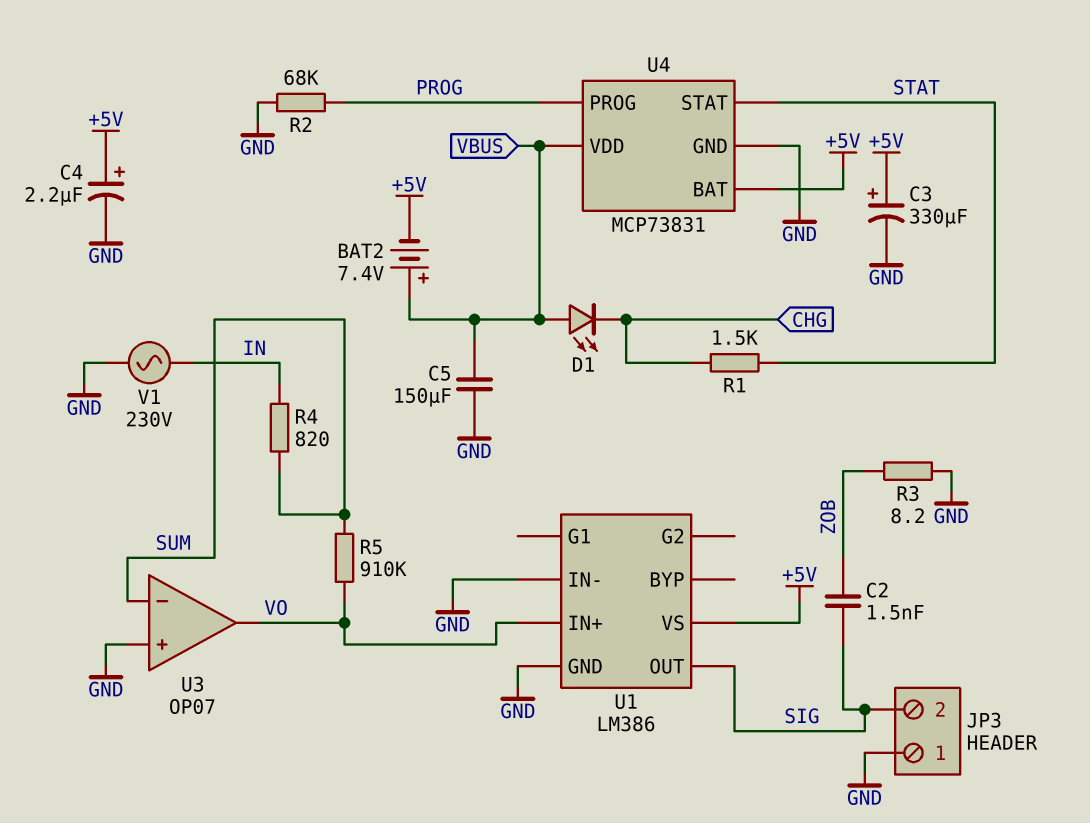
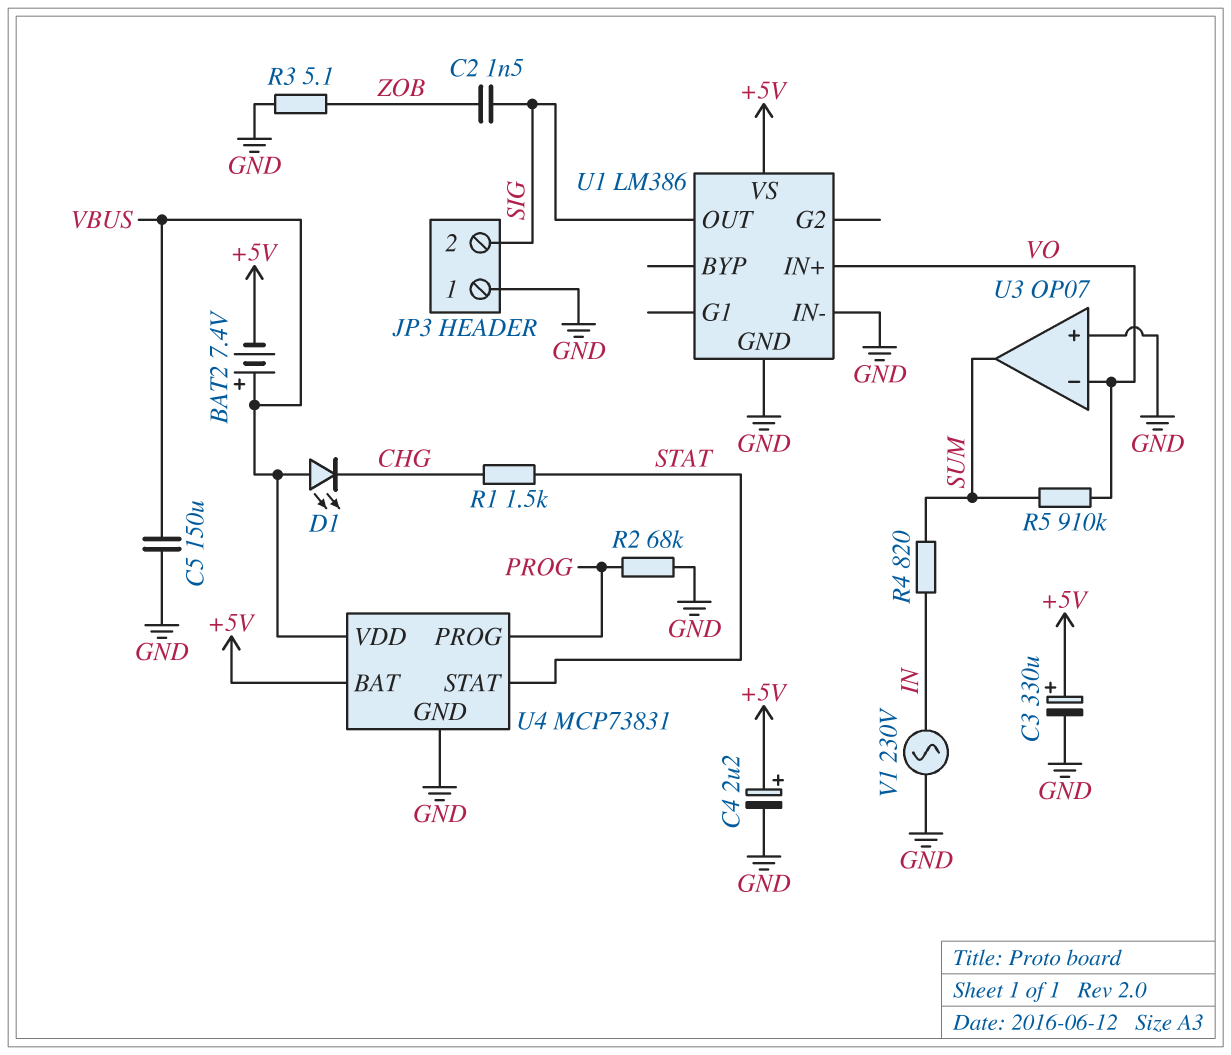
R3: 8.2 (GND, ZOB) -> 5.1 (GND, ZOB)
U3 pin in-: SUM -> VO
U3 pin out: VO -> SUM

